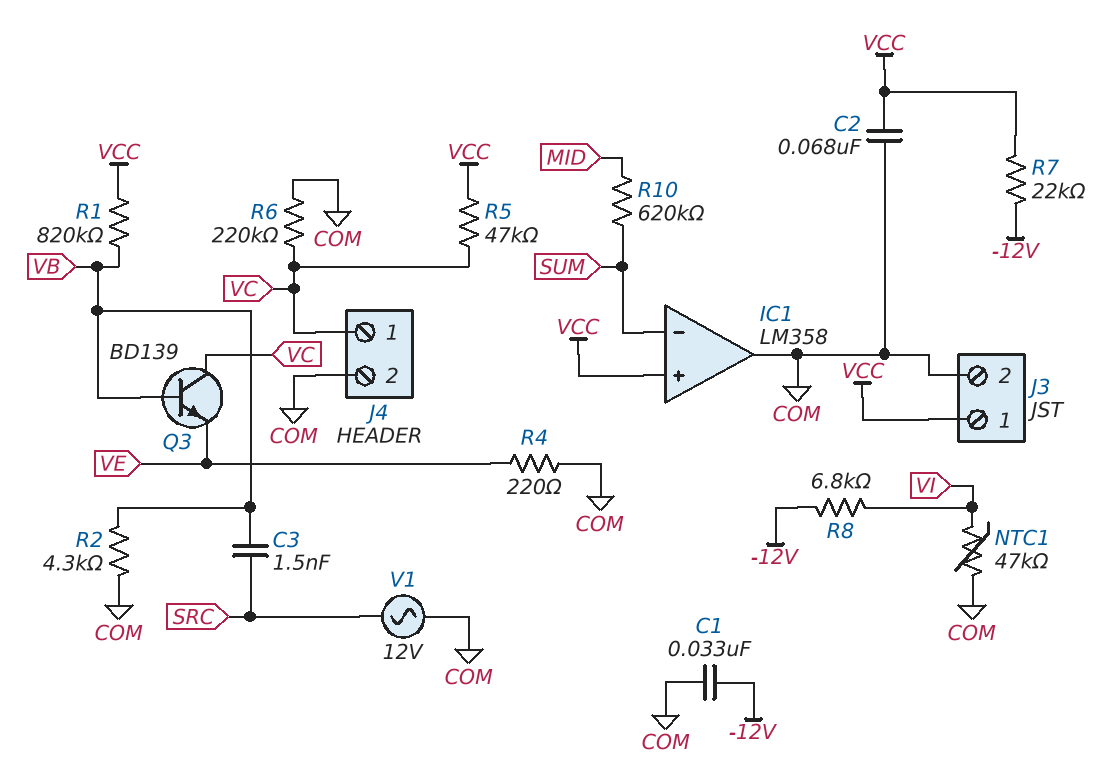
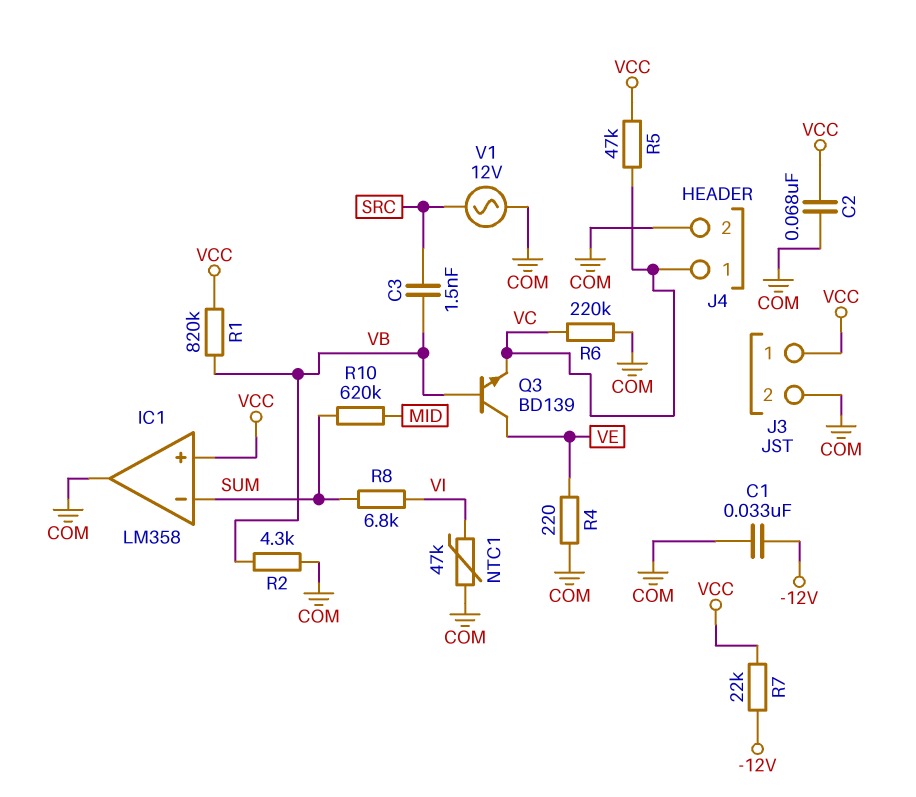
Q3: NPN BD139 (B VB, C VC, E VE) -> NPN BD139 (B VB, C VE, E VC)
R8: 6.8k (-12V, VI) -> 6.8k (SUM, VI)

